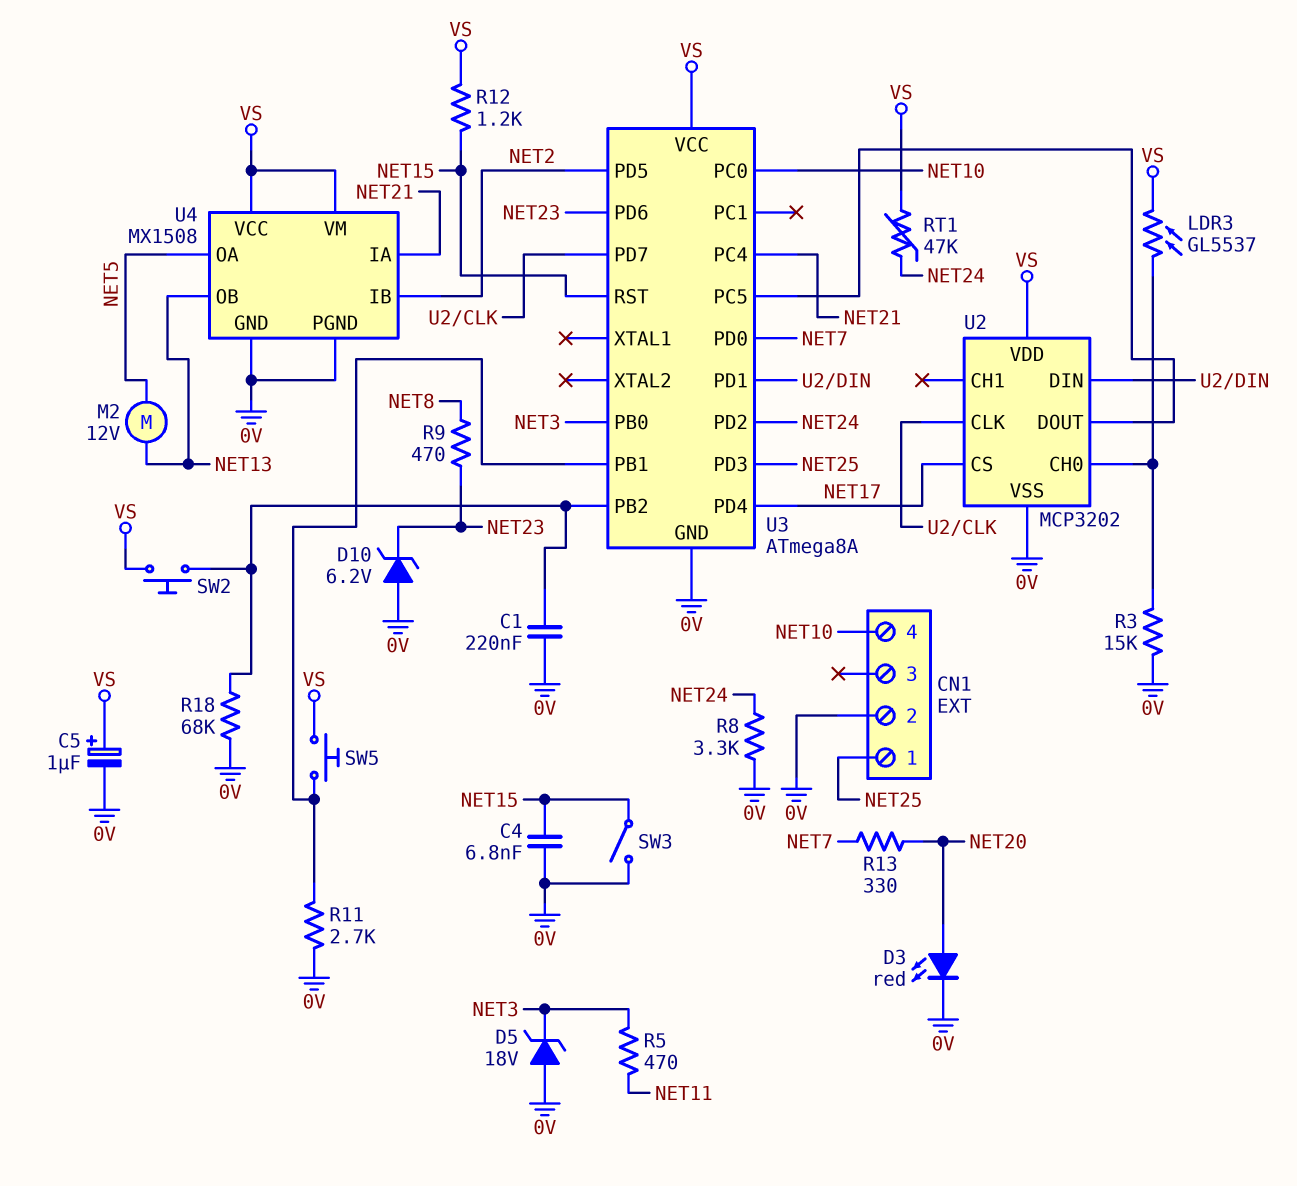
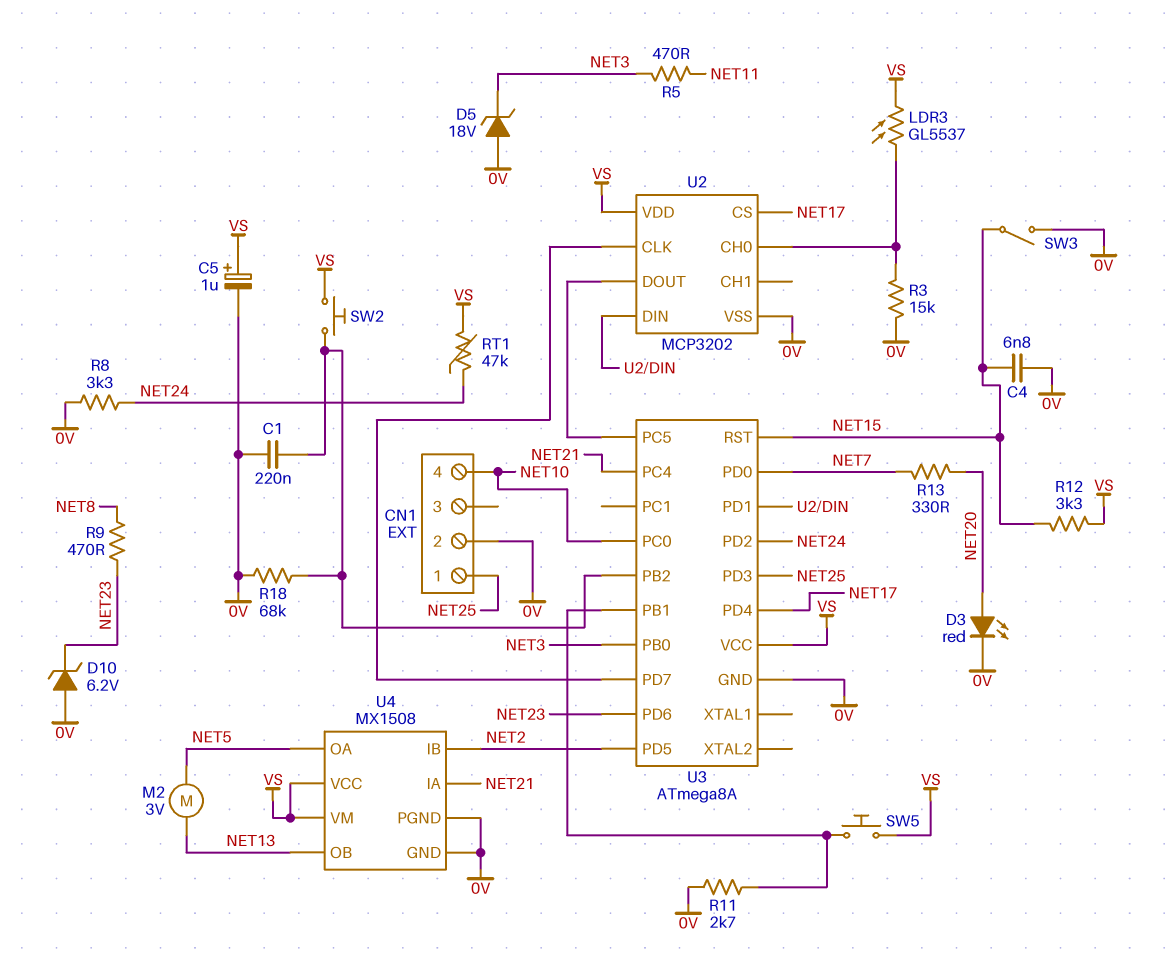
M2: motor 12V (NET5, NET13) -> motor 3V (NET5, NET13)
R12: 1.2k (NET15, VS) -> 3.3k (NET15, VS)

